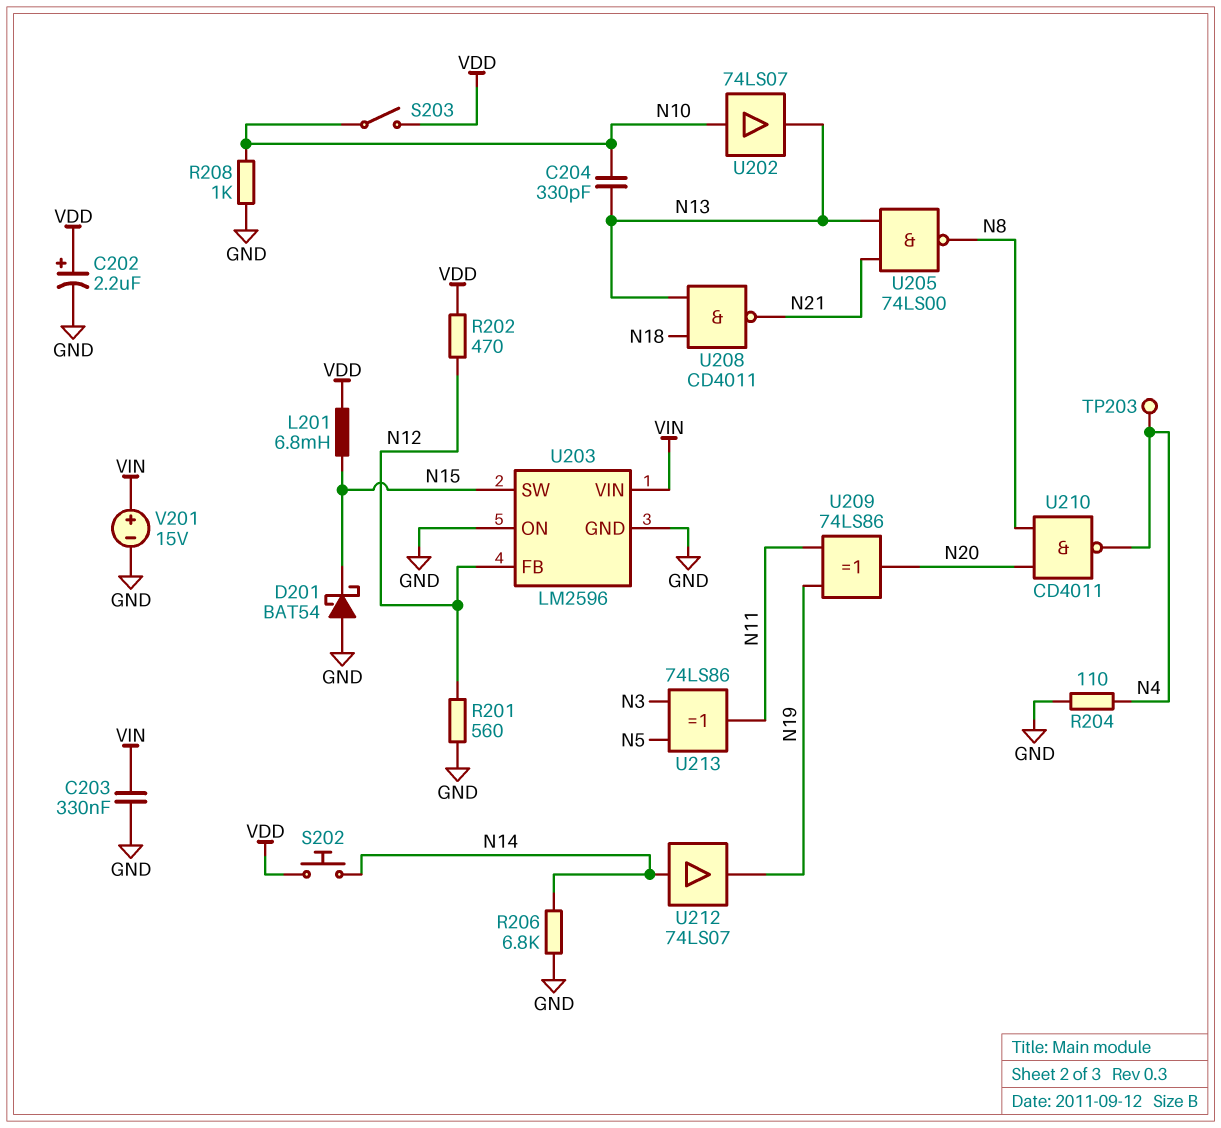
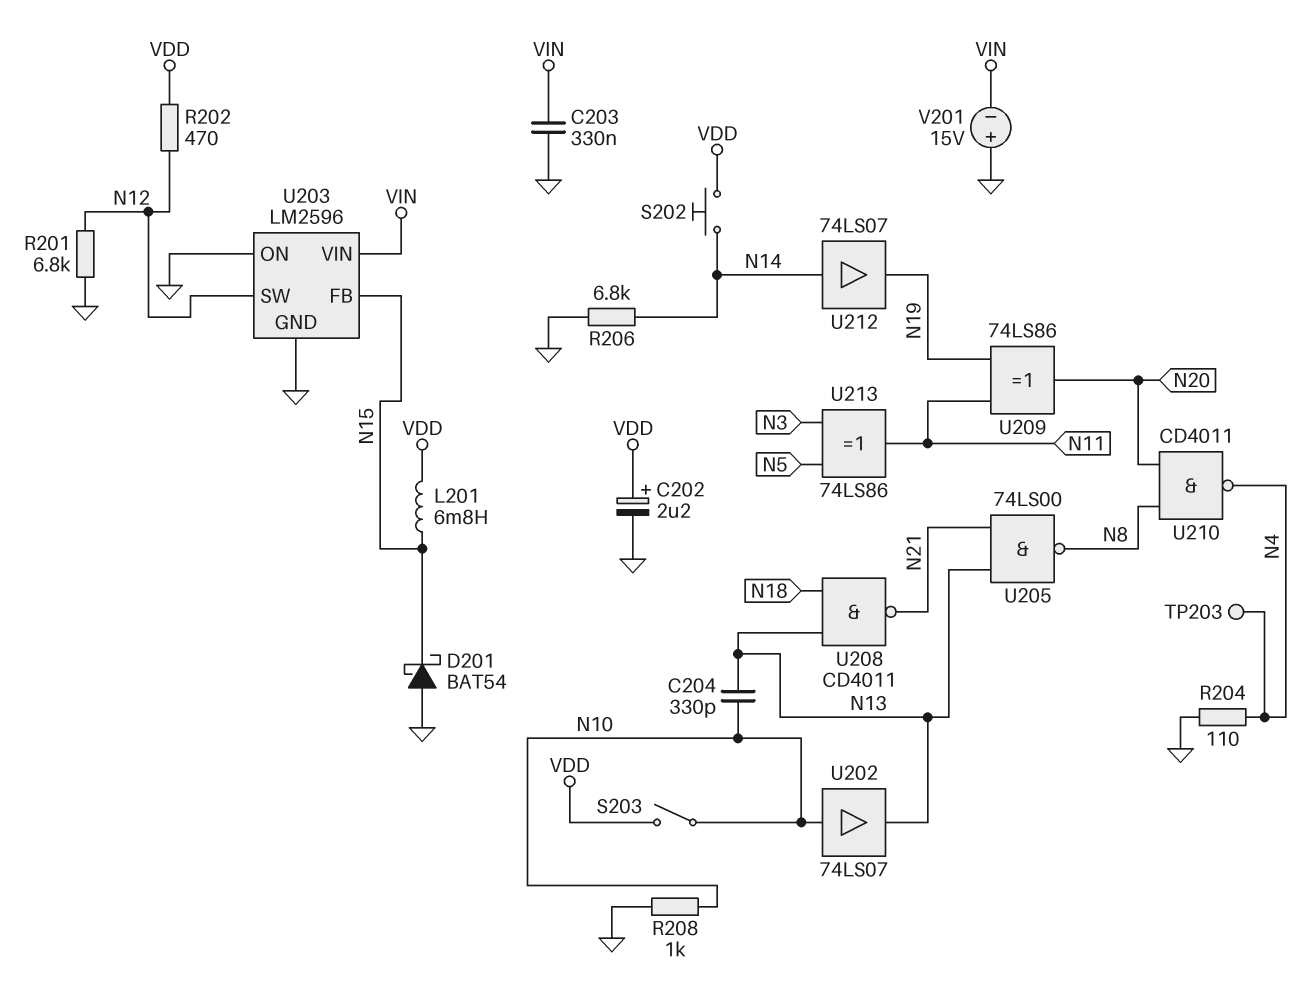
R201: 560 (GND, N12) -> 6.8k (GND, N12)
U203 pin FB: N12 -> N15
U203 pin SW: N15 -> N12
V201: 15V (plus VIN, minus GND) -> 15V (plus GND, minus VIN)

